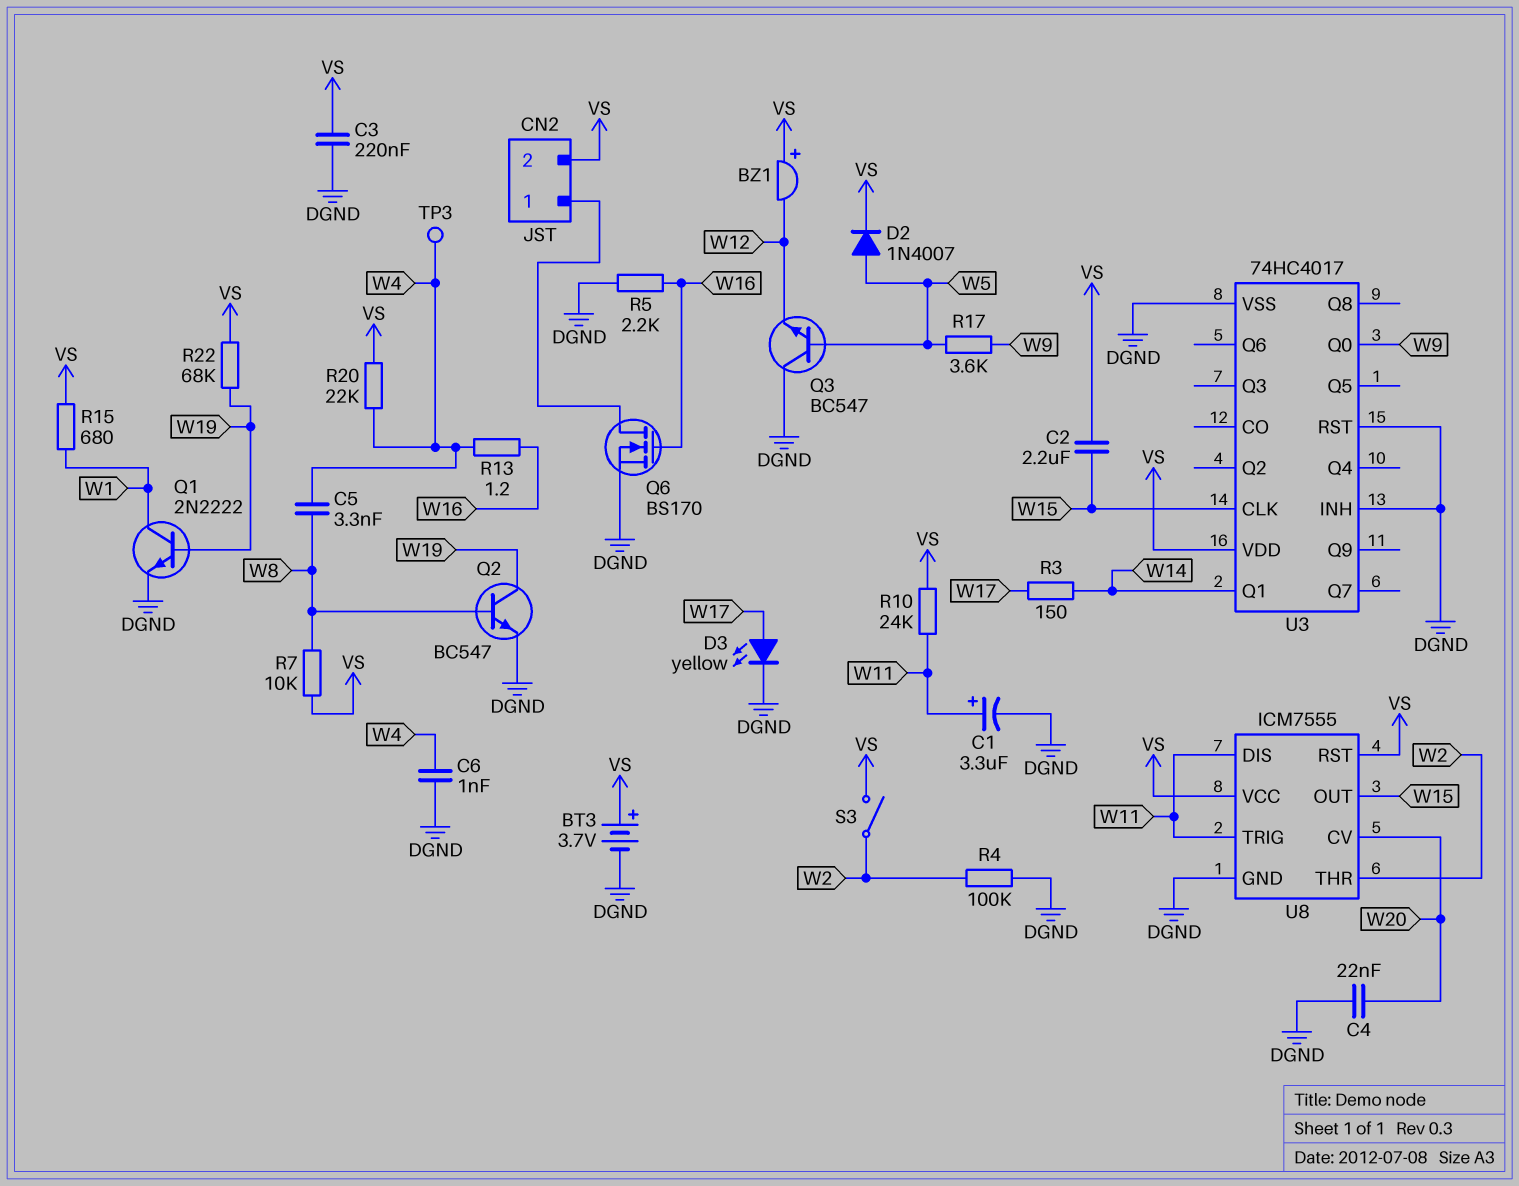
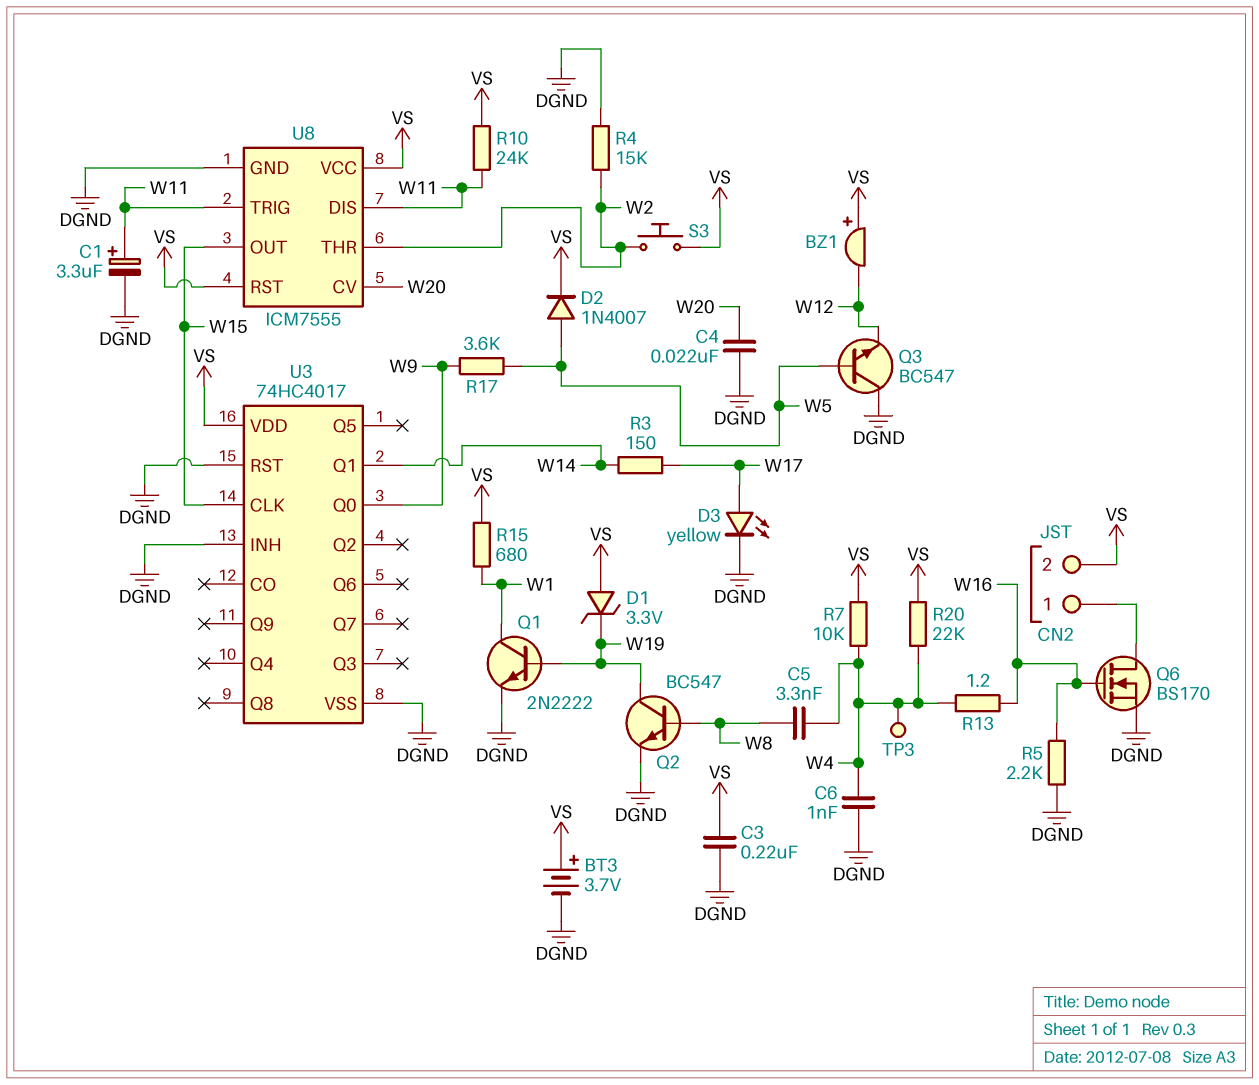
C2: 2.2uF (VS, W15) -> none
D1: none -> zener 3.3V (A VS, K W19)
R4: 100k (DGND, W2) -> 15k (DGND, W2)
R7: 10k (VS, W8) -> 10k (VS, W4)
R22: 68k (VS, W19) -> none
S3: switch (VS, W2) -> button (VS, W2)

